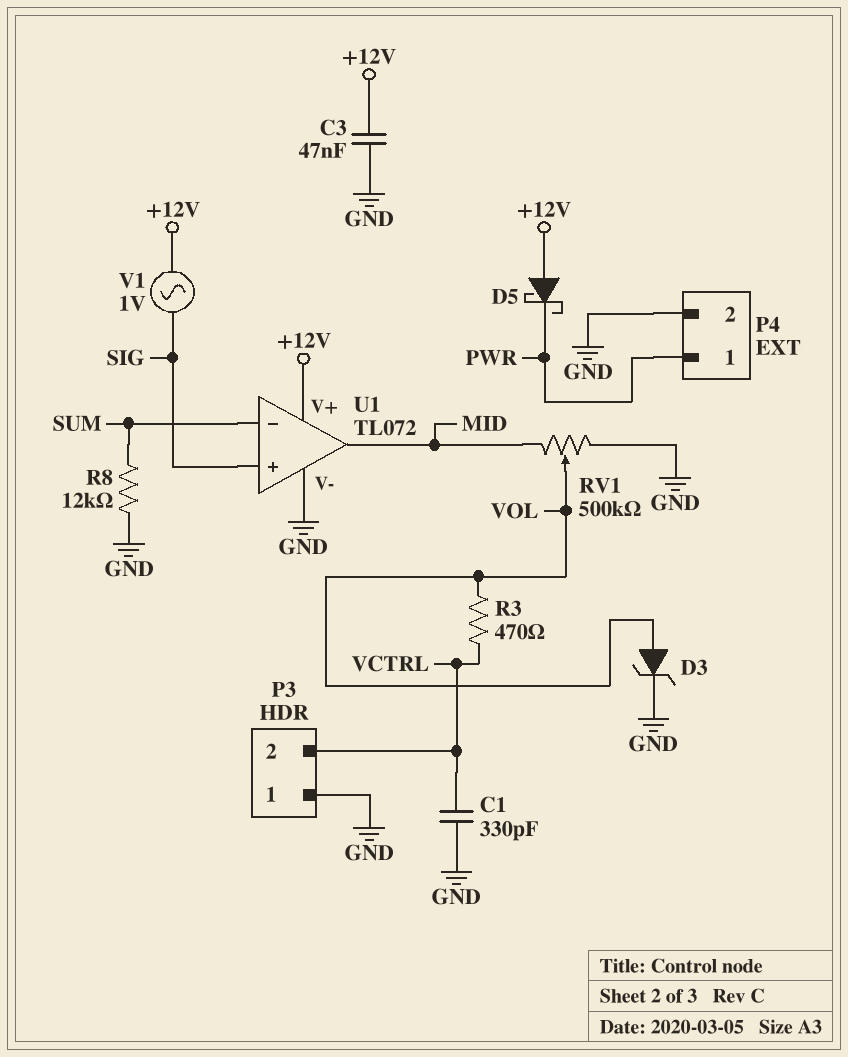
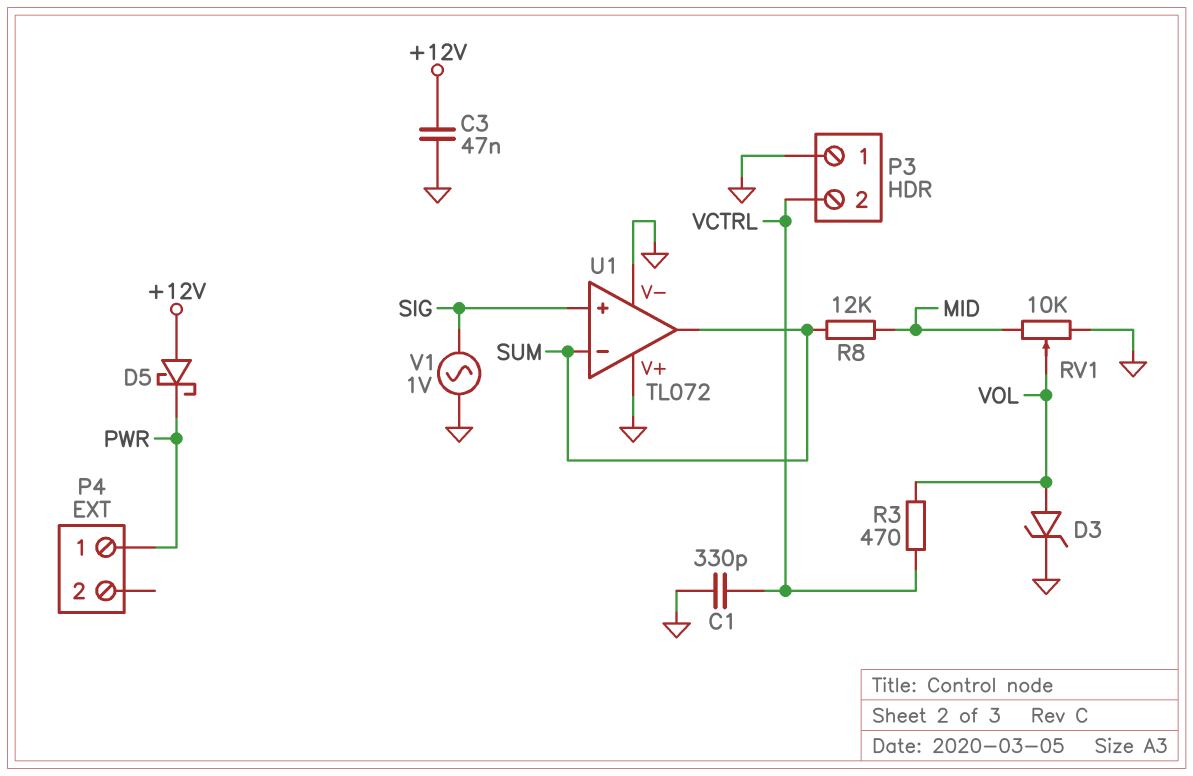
P4 pin 2: GND -> none
R8: 12k (GND, SUM) -> 12k (MID, SUM)
RV1: 500k (GND, MID, wiper VOL) -> 10k (GND, MID, wiper VOL)
U1 pin V+: +12V -> GND
U1 pin out: MID -> SUM
V1: AC 1V (+12V, SIG) -> AC 1V (GND, SIG)

